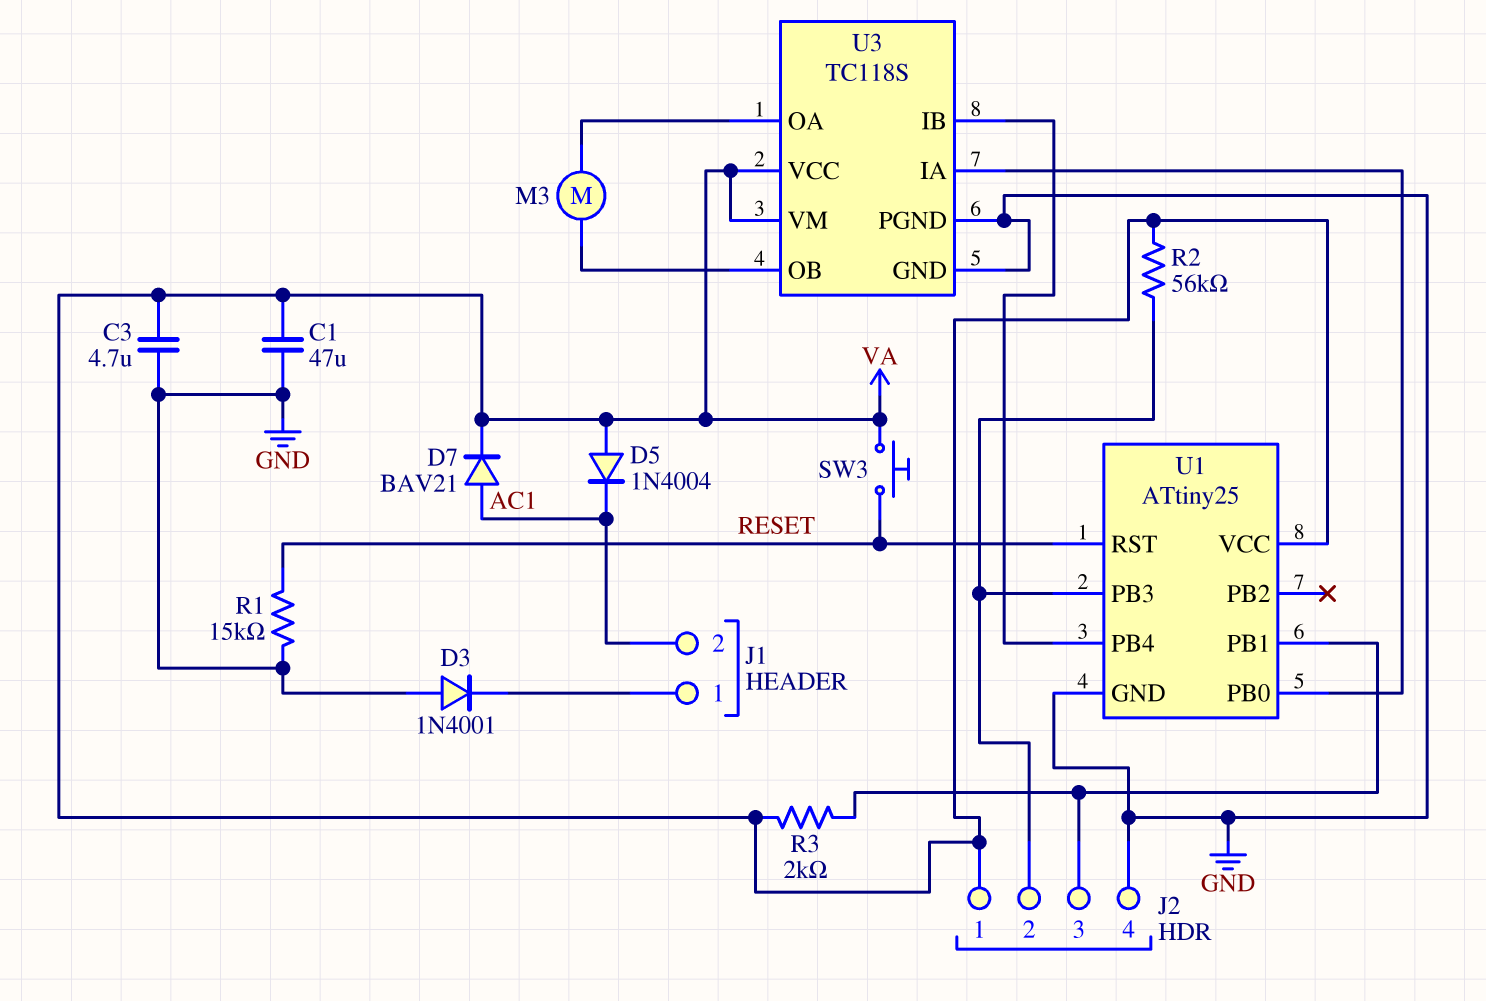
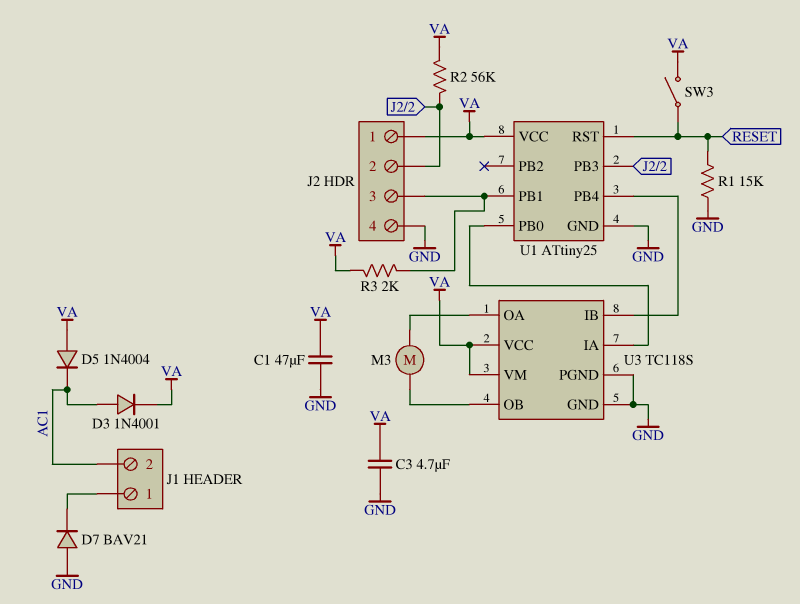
D3: diode 1N4001 (A GND, K J1/1) -> diode 1N4001 (A AC1, K VA)
D7: diode BAV21 (A AC1, K VA) -> diode BAV21 (A GND, K J1/1)
SW3: button (RESET, VA) -> switch (RESET, VA)

